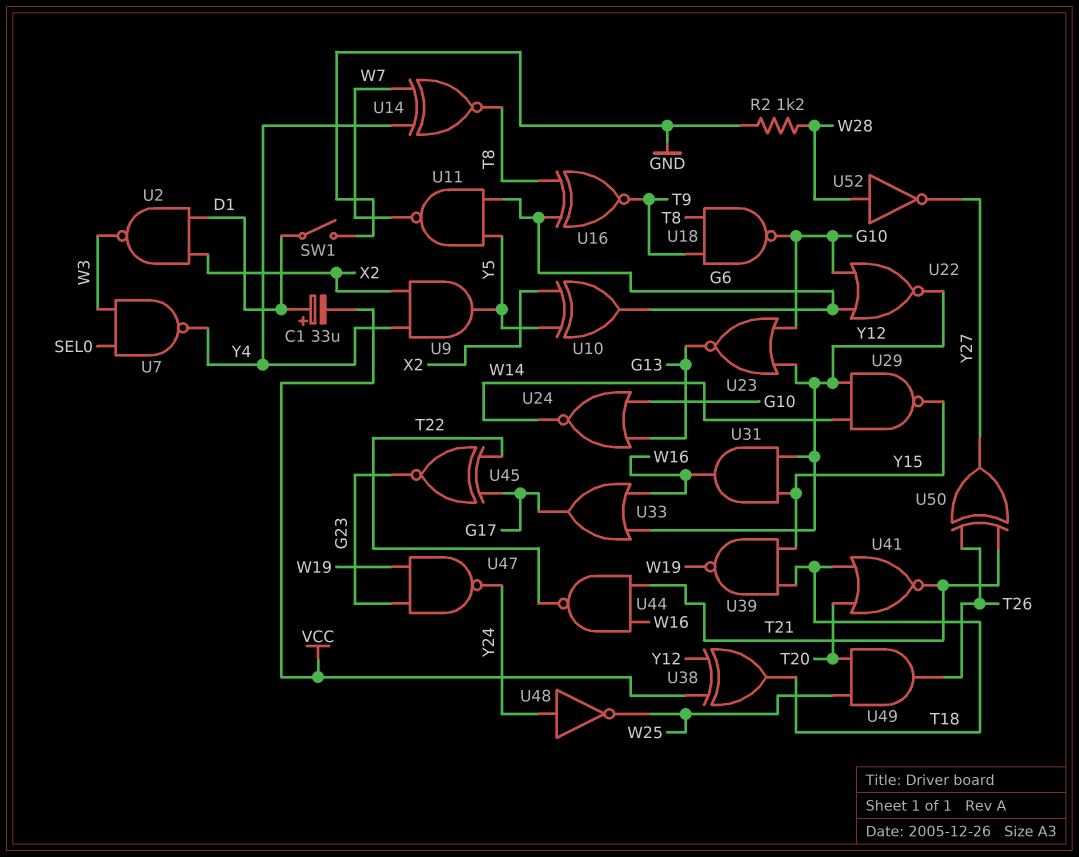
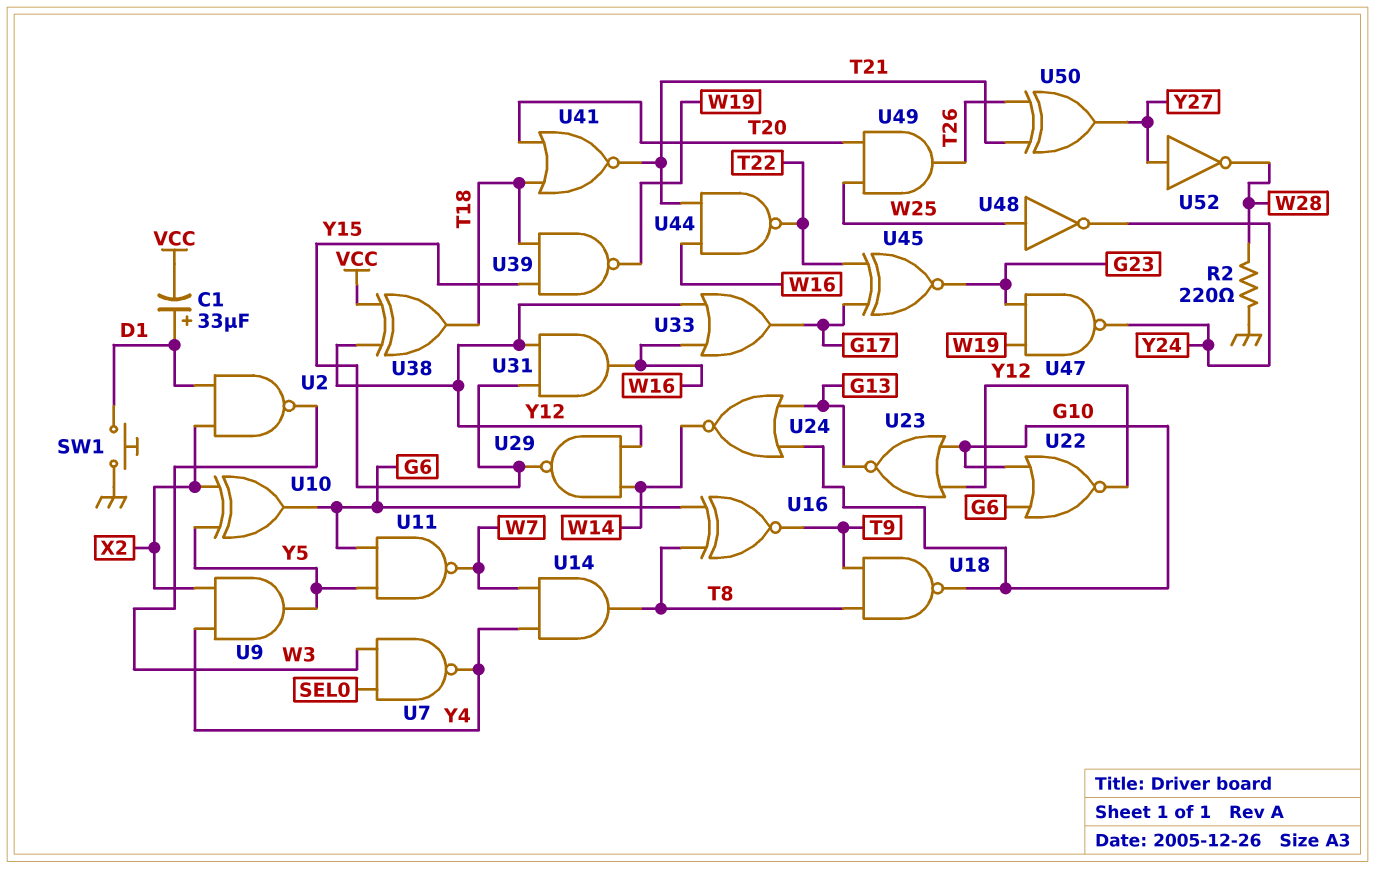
R2: 1.2k (GND, W28) -> 220 (GND, W28)
SW1: switch (D1, GND) -> button (D1, GND)
U14: XNOR (in W7, in Y4, out T8) -> AND (in W7, in Y4, out T8)
U48: NOT (in Y24, out W25) -> NOT (in W25, out Y24)
U52: NOT (in W28, out Y27) -> NOT (in Y27, out W28)

